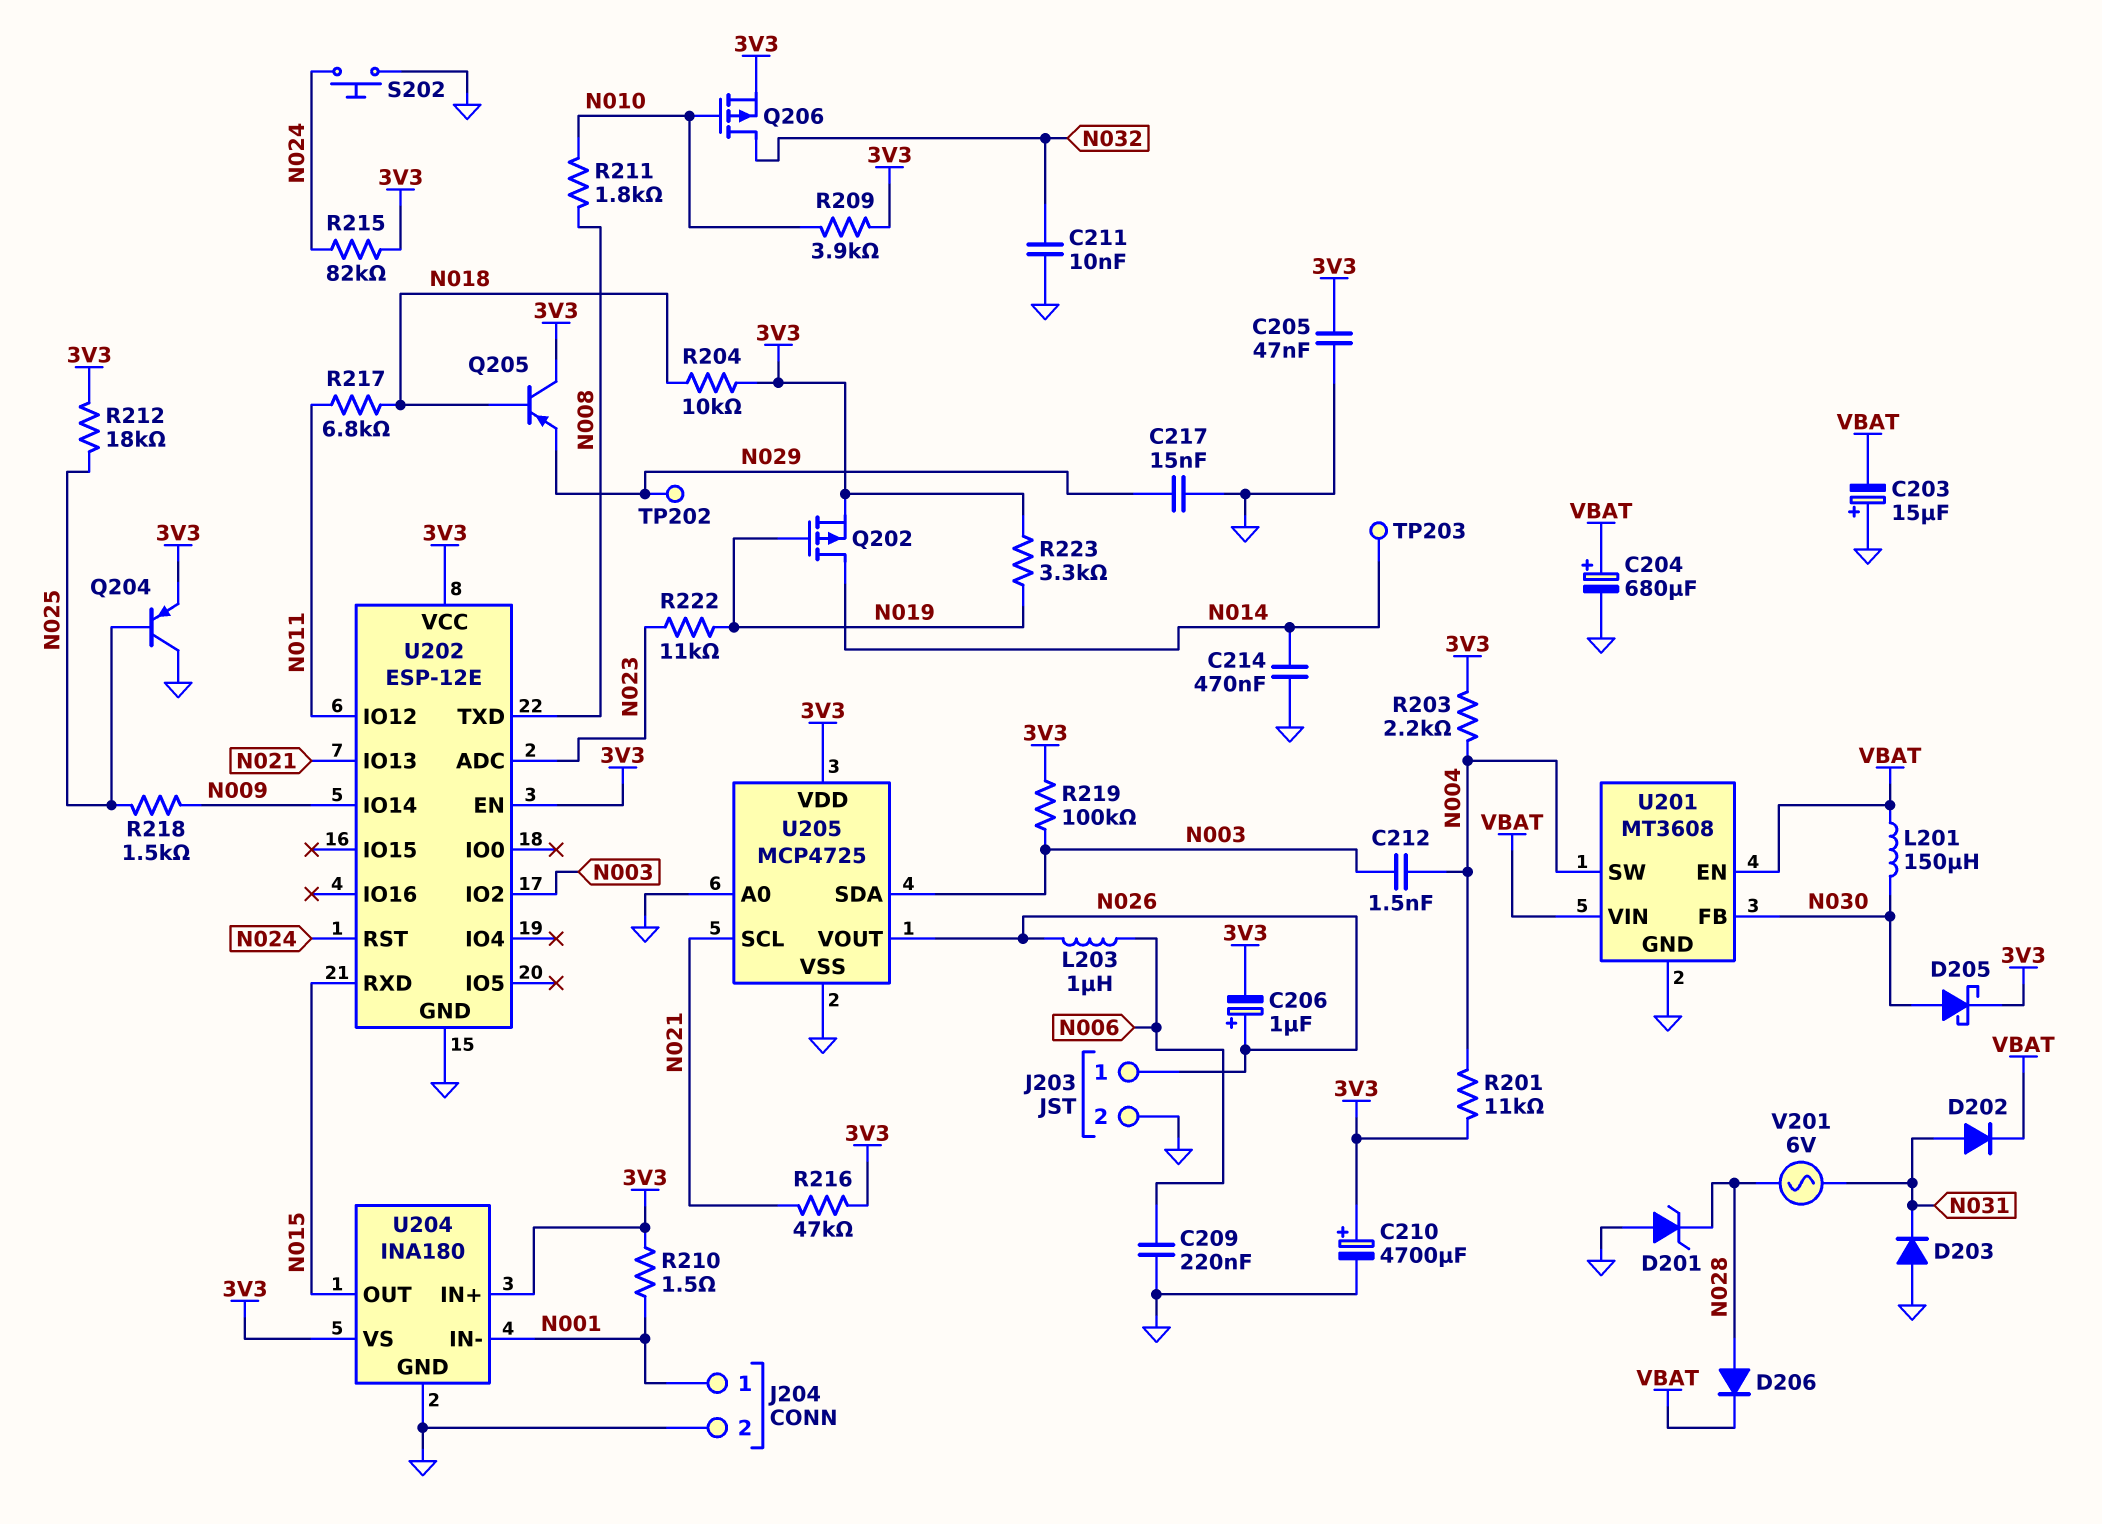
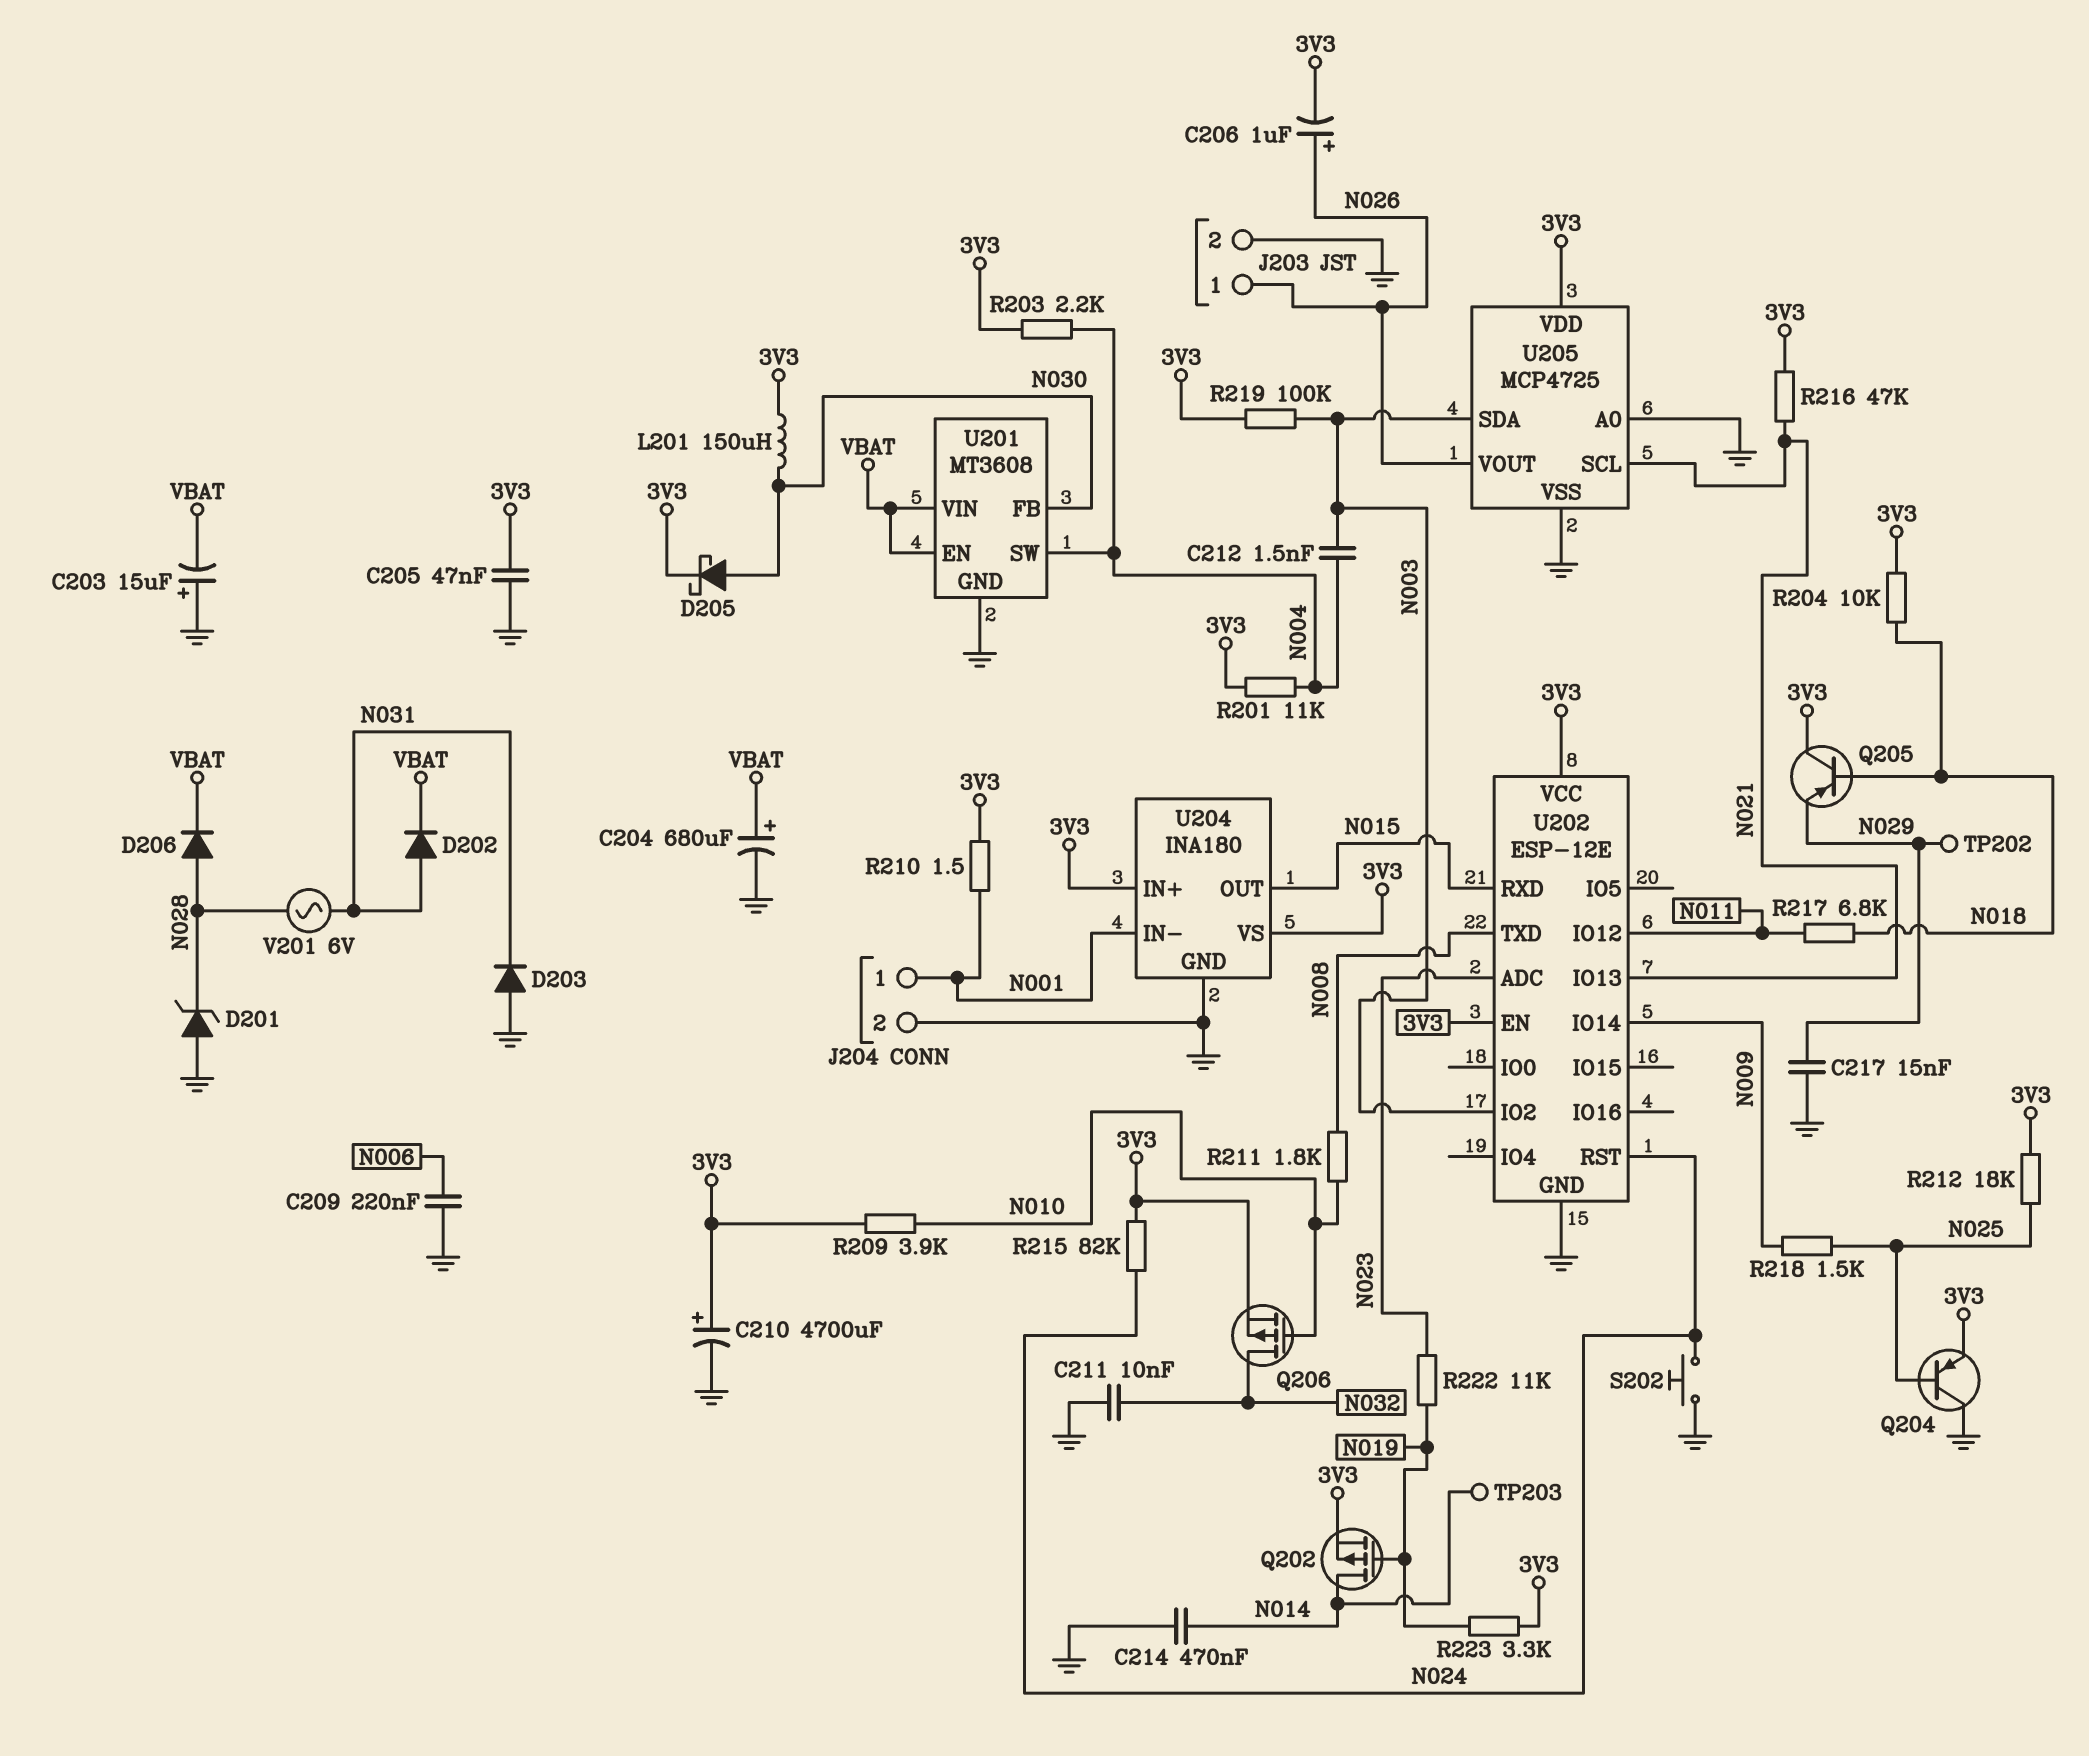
L201: 150uH (N030, VBAT) -> 150uH (3V3, N030)
L203: 1uH (N006, N026) -> none

